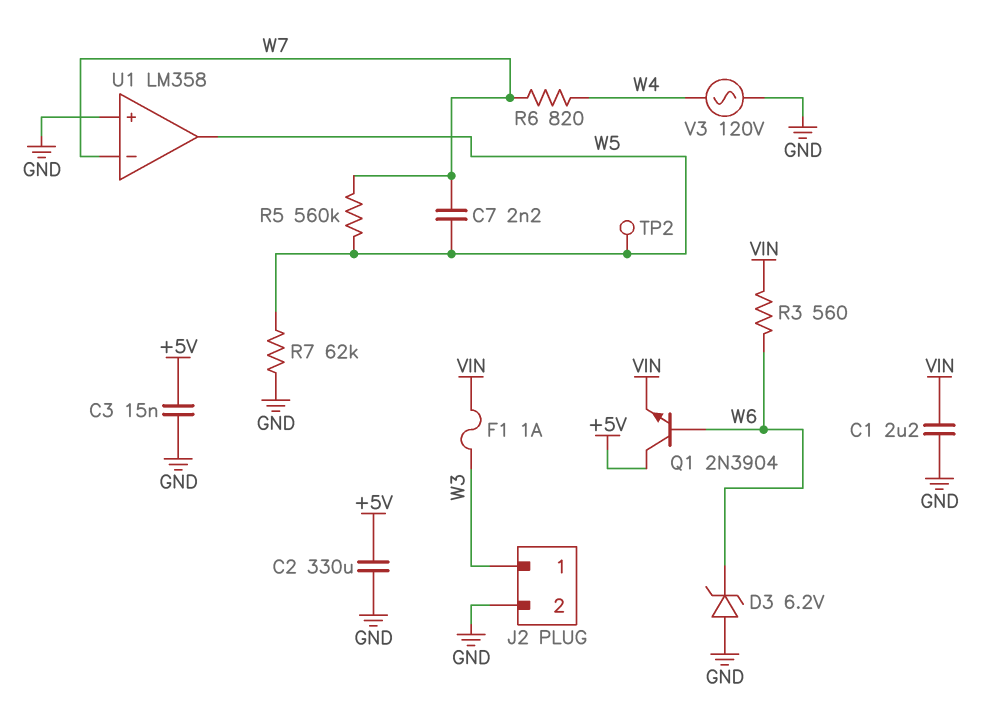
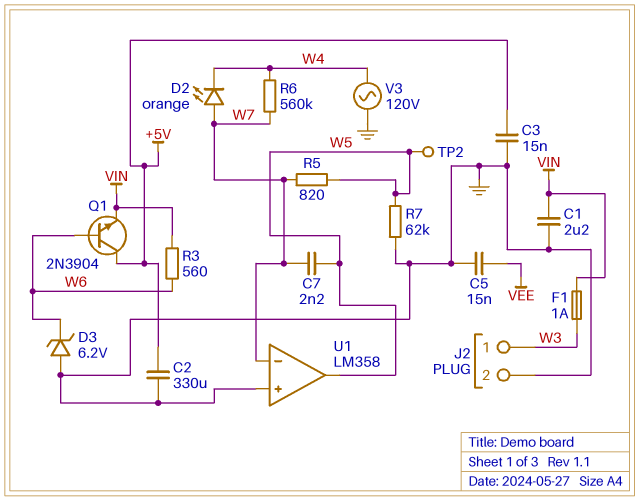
C5: none -> 15nF (GND, VEE)
D2: none -> LED orange (A W7, K W4)
R5: 560k (W5, W7) -> 820 (W5, W7)
R6: 820 (W4, W7) -> 560k (W4, W7)

